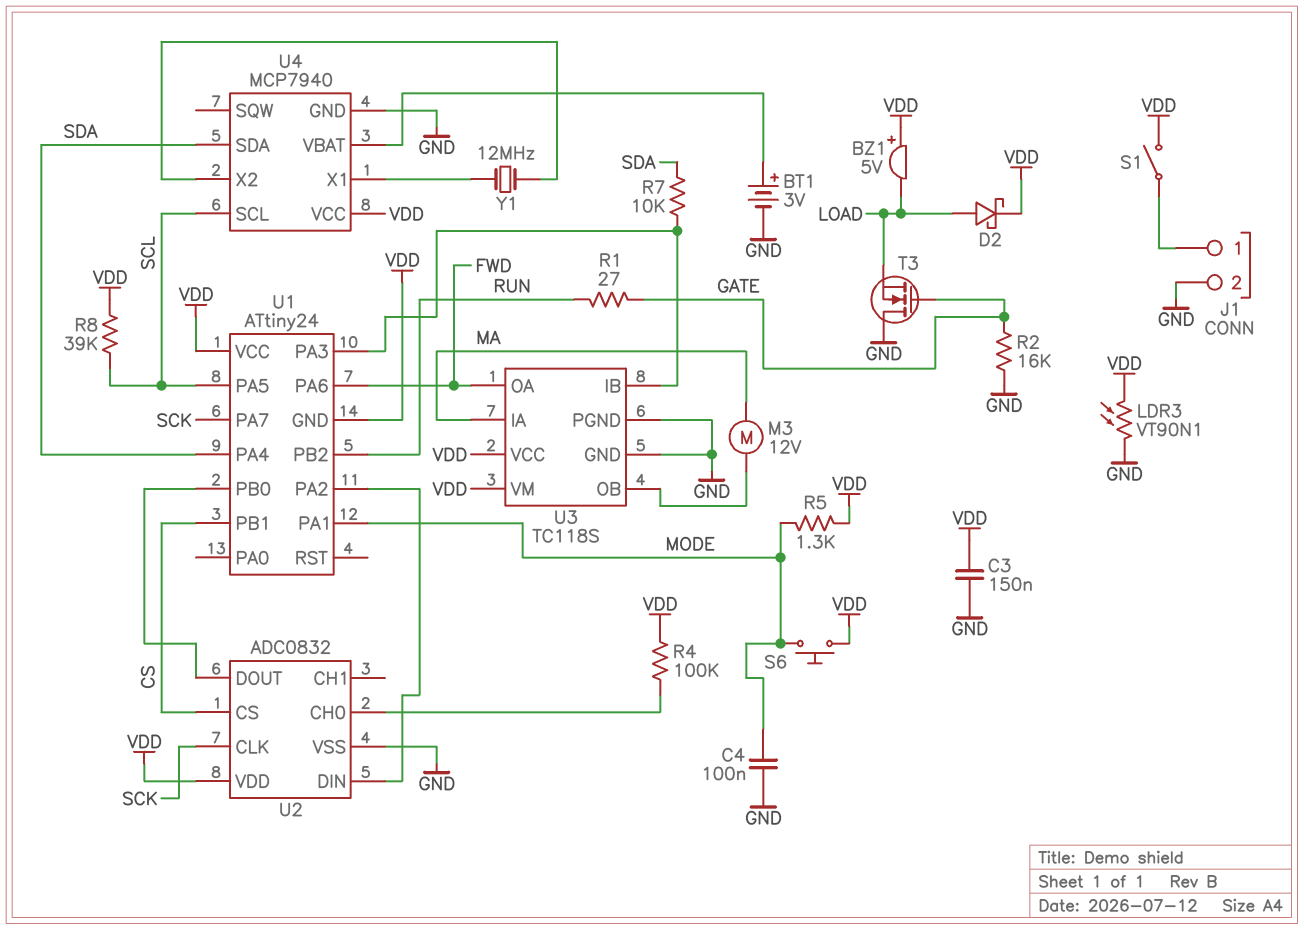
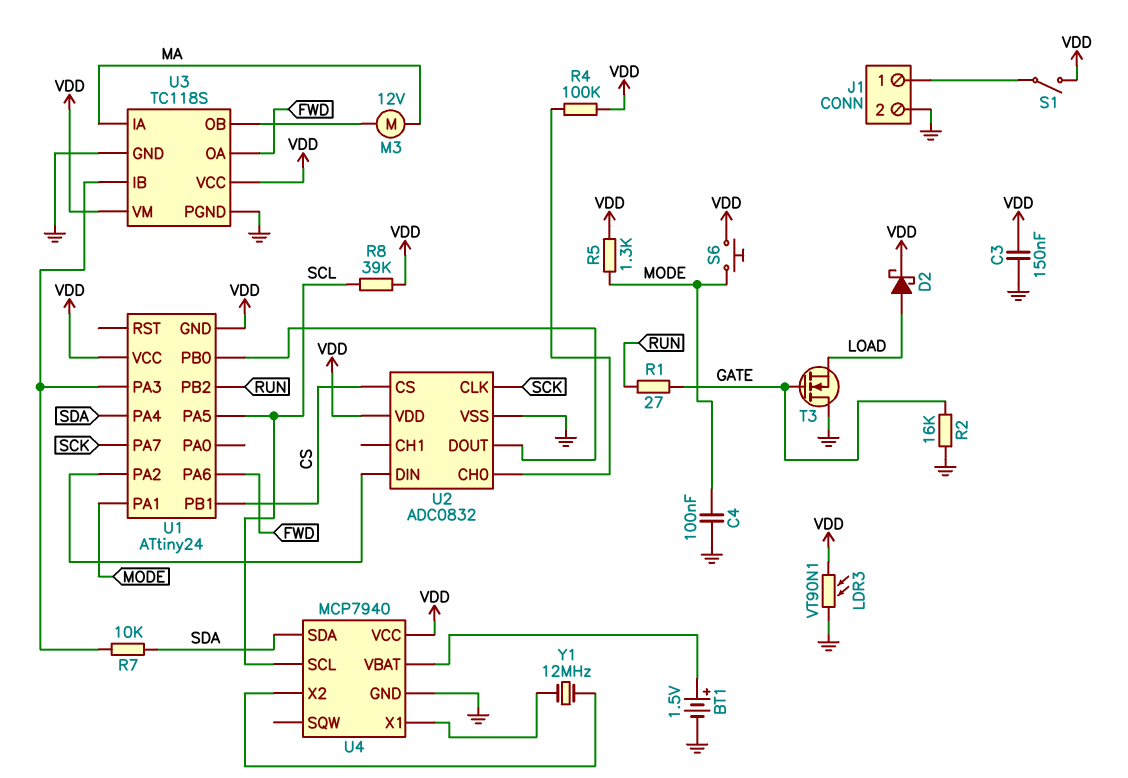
BT1: 3V (plus U4/VBAT, minus GND) -> 1.5V (plus U4/VBAT, minus GND)
BZ1: buzzer 5V (plus VDD, minus LOAD) -> none

